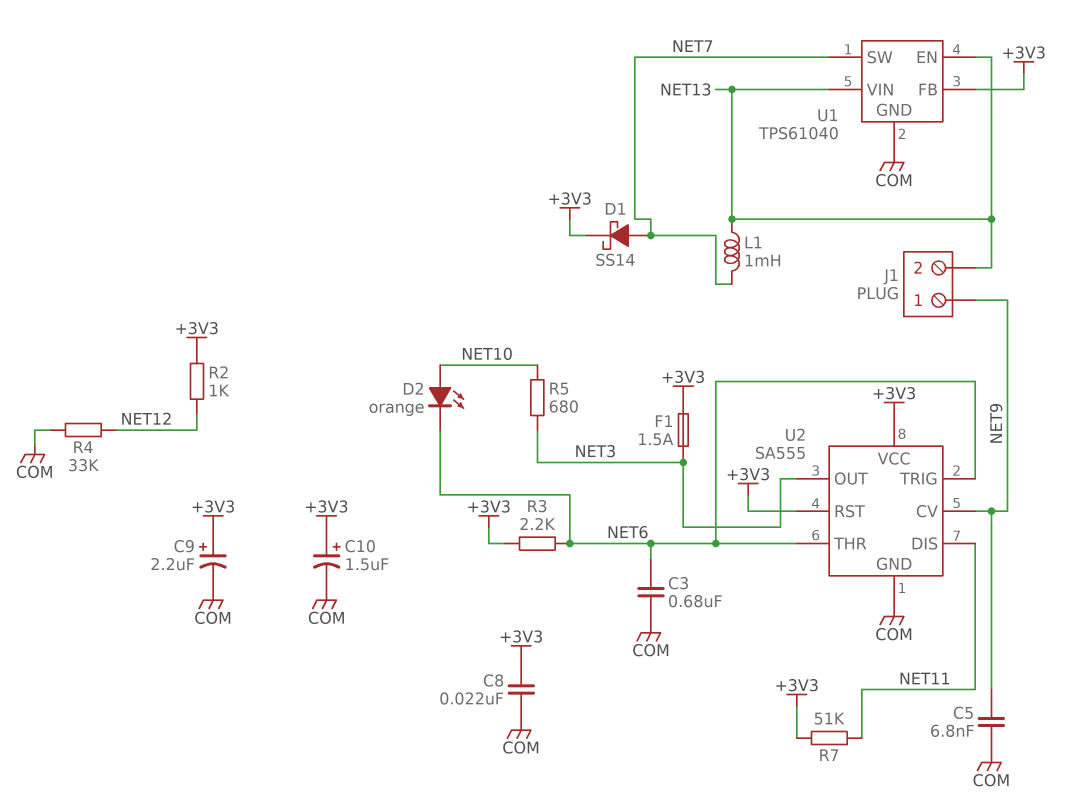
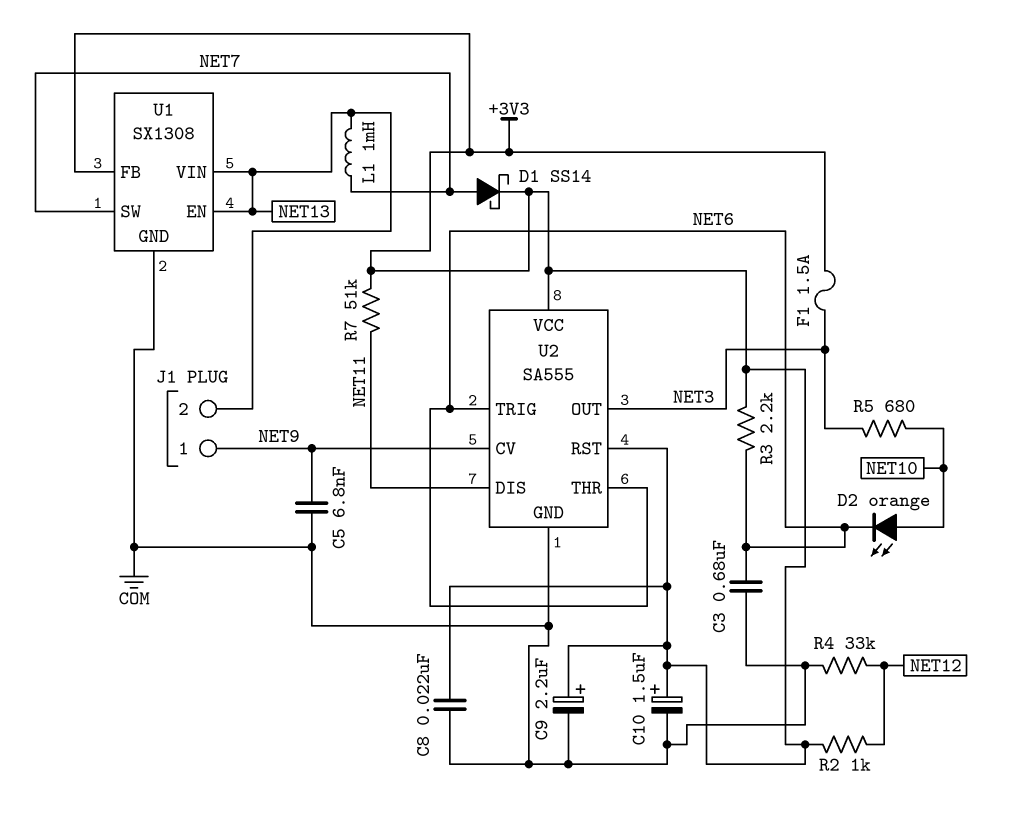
U1: TPS61040 -> SX1308

